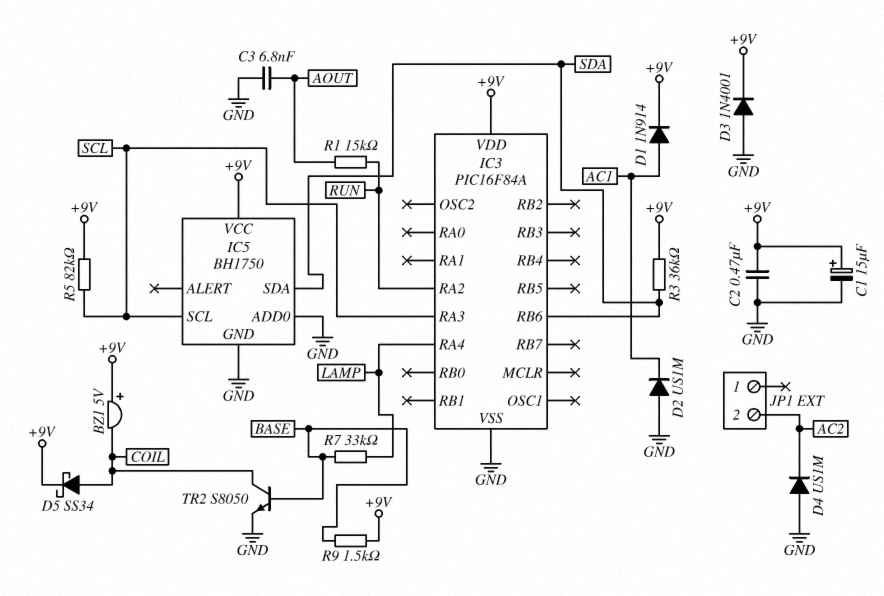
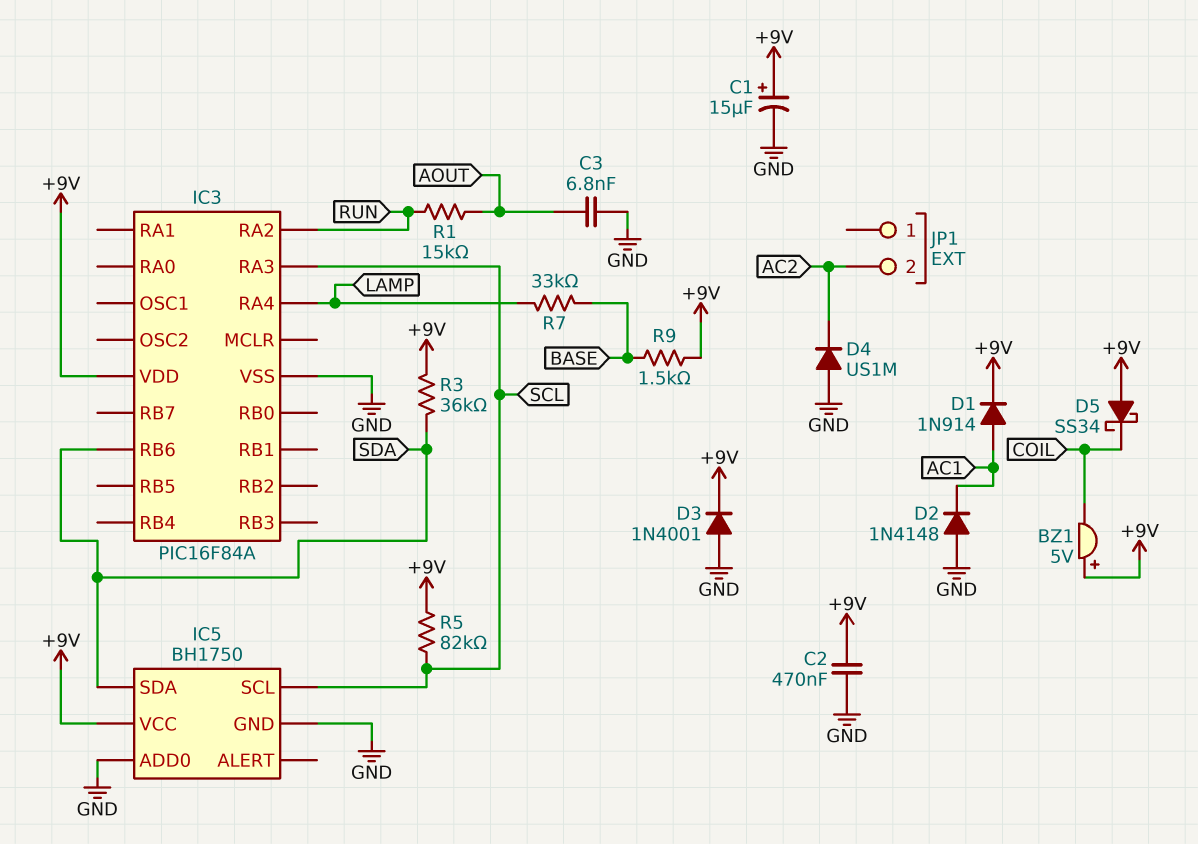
D2: diode US1M (A GND, K AC1) -> diode 1N4148 (A GND, K AC1)
D5: schottky SS34 (A COIL, K +9V) -> schottky SS34 (A +9V, K COIL)
TR2: NPN S8050 (B BASE, C COIL, E GND) -> none

